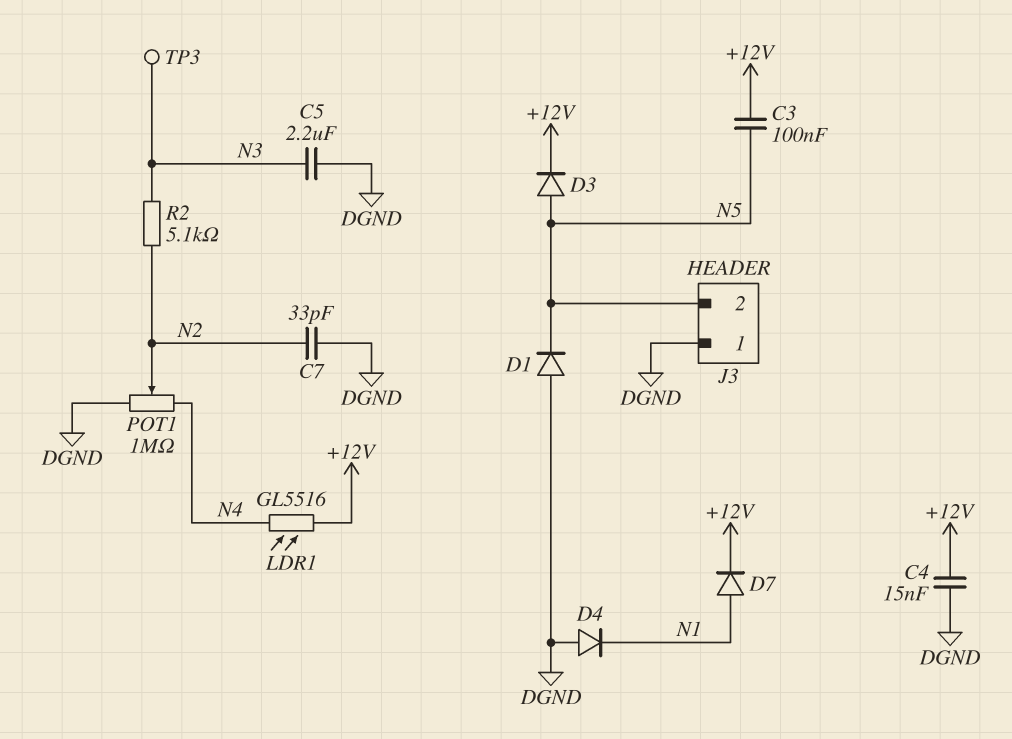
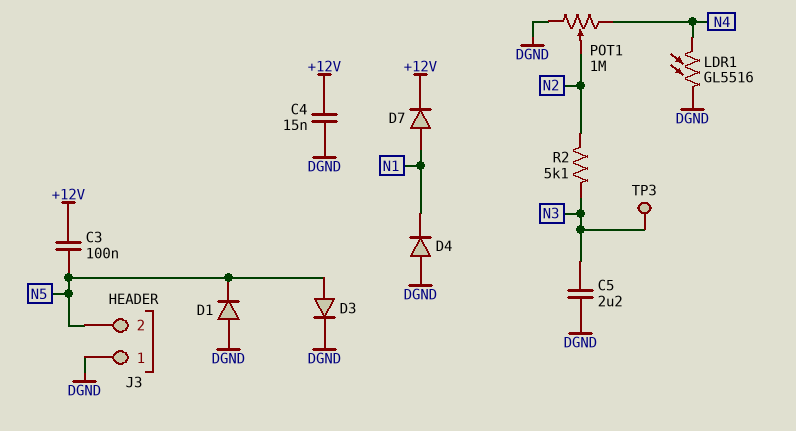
C7: 33pF (DGND, N2) -> none
D3: diode (A N5, K +12V) -> diode (A N5, K DGND)
LDR1: GL5516 (+12V, N4) -> GL5516 (DGND, N4)

